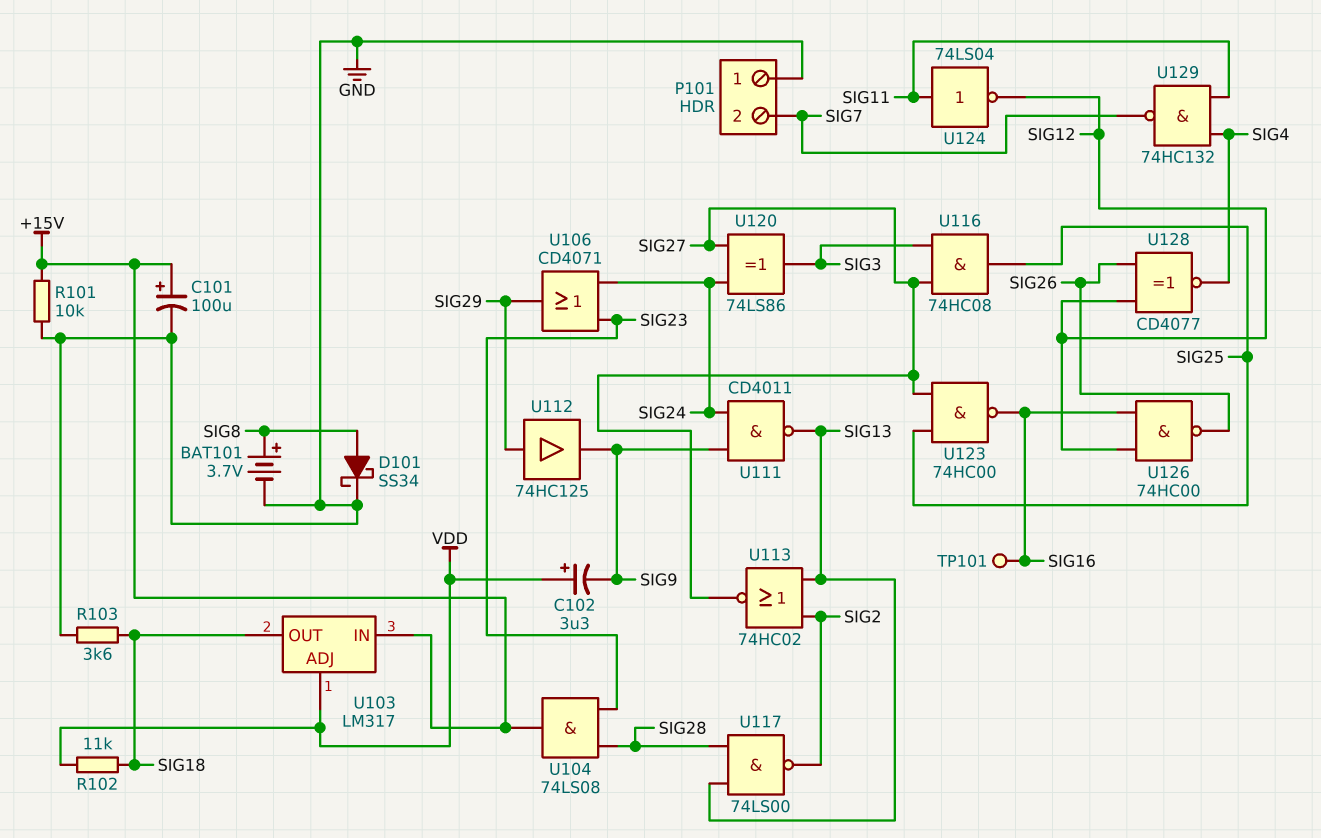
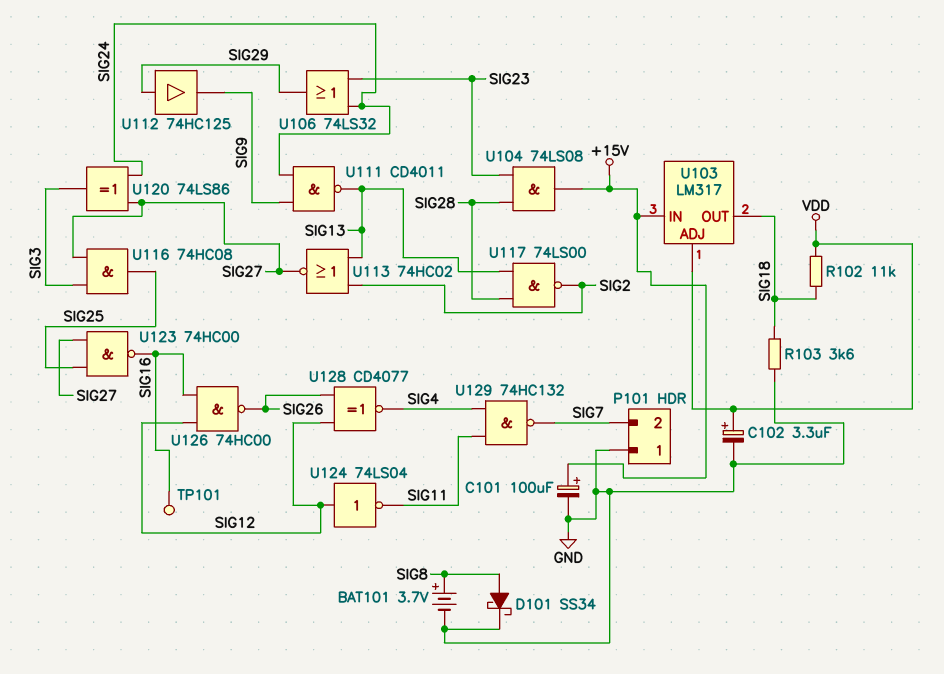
C102: 3.3uF (plus VDD, minus SIG9) -> 3.3uF (plus VDD, minus GND)
R101: 10k (+15V, GND) -> none
U106: OR CD4071 (in SIG23, in SIG24, out SIG29) -> OR 74LS32 (in SIG23, in SIG24, out SIG29)
U124: NOT 74LS04 (in SIG11, out SIG12) -> NOT 74LS04 (in SIG12, out SIG11)

